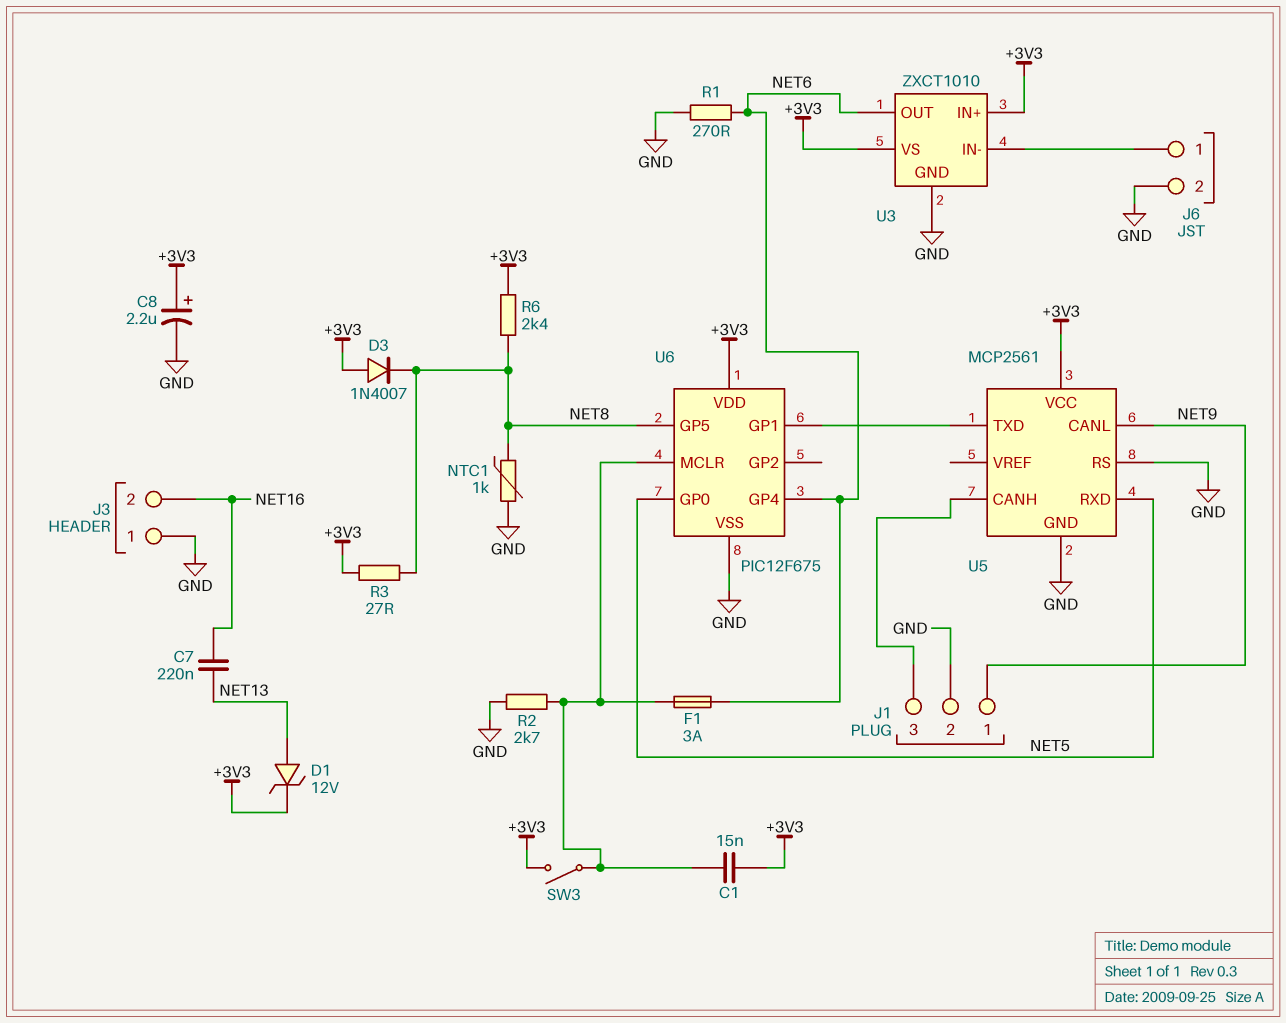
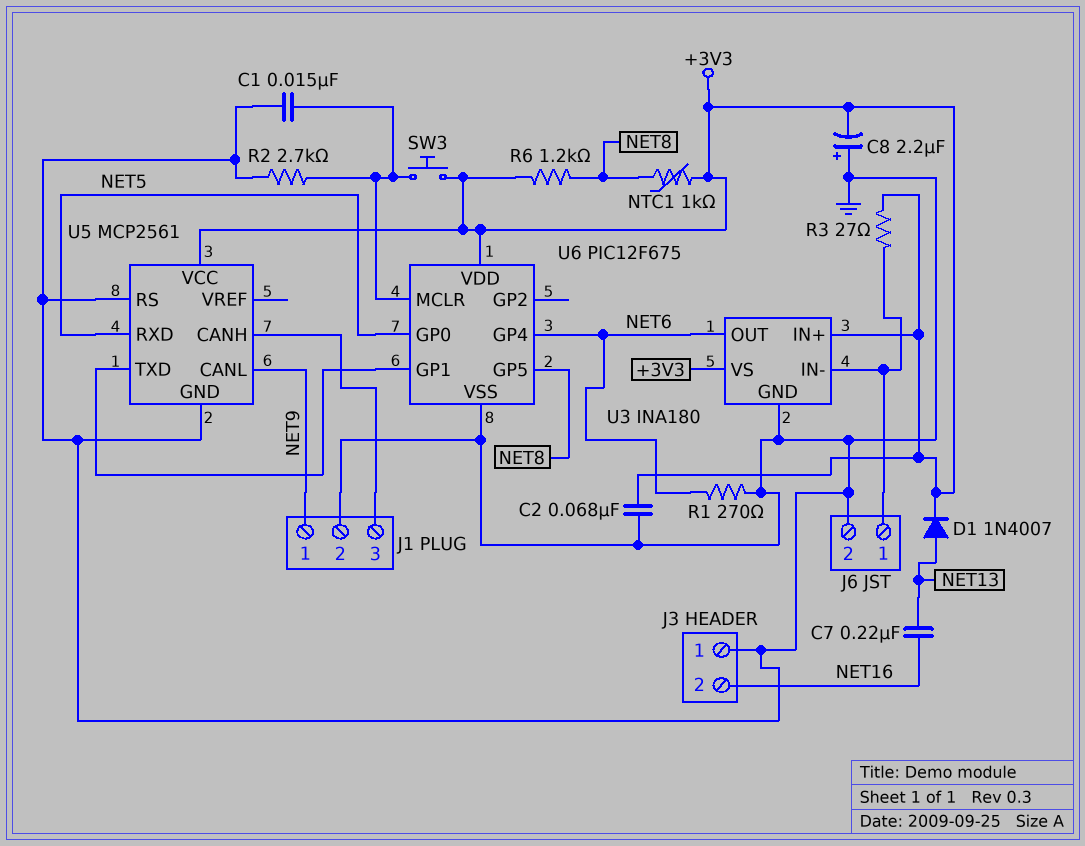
C1: 15nF (+3V3, U6/MCLR) -> 15nF (GND, U6/MCLR)
C2: none -> 68nF (+3V3, GND)
C8: 2.2uF (plus +3V3, minus GND) -> 2.2uF (plus GND, minus +3V3)
D1: zener 12V (A NET13, K +3V3) -> diode 1N4007 (A NET13, K +3V3)
D3: diode 1N4007 (A +3V3, K NET8) -> none
F1: 3A (NET6, U6/MCLR) -> none
NTC1: 1k (GND, NET8) -> 1k (+3V3, NET8)
R3: 27 (+3V3, NET8) -> 27 (+3V3, J6/1)
R6: 2.4k (+3V3, NET8) -> 1.2k (+3V3, NET8)
SW3: switch (+3V3, U6/MCLR) -> button (+3V3, U6/MCLR)
U3: ZXCT1010 -> INA180

